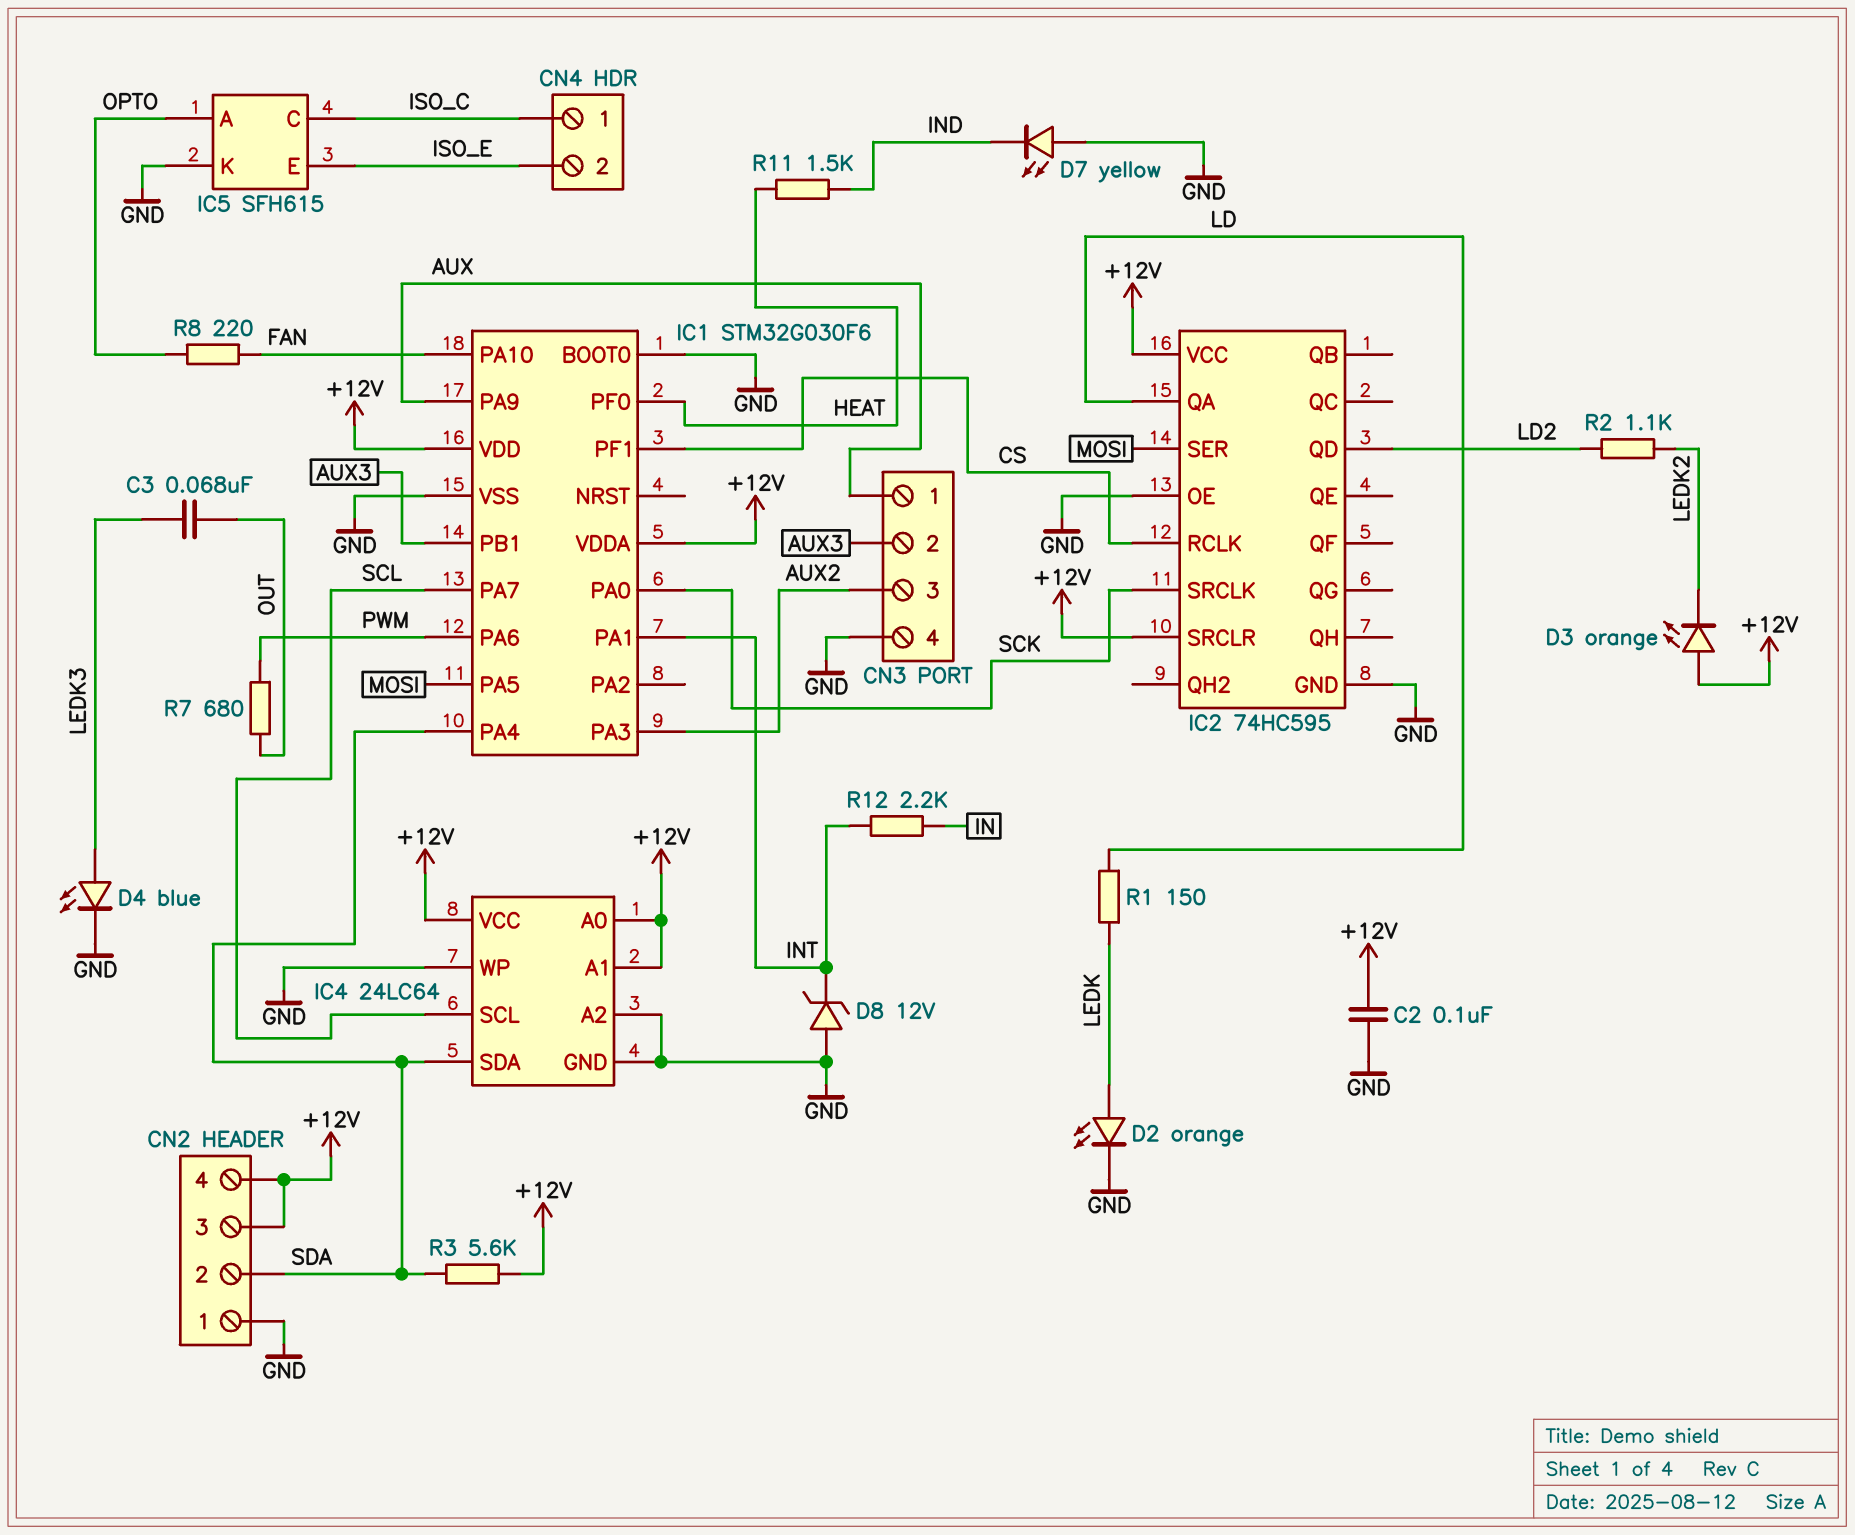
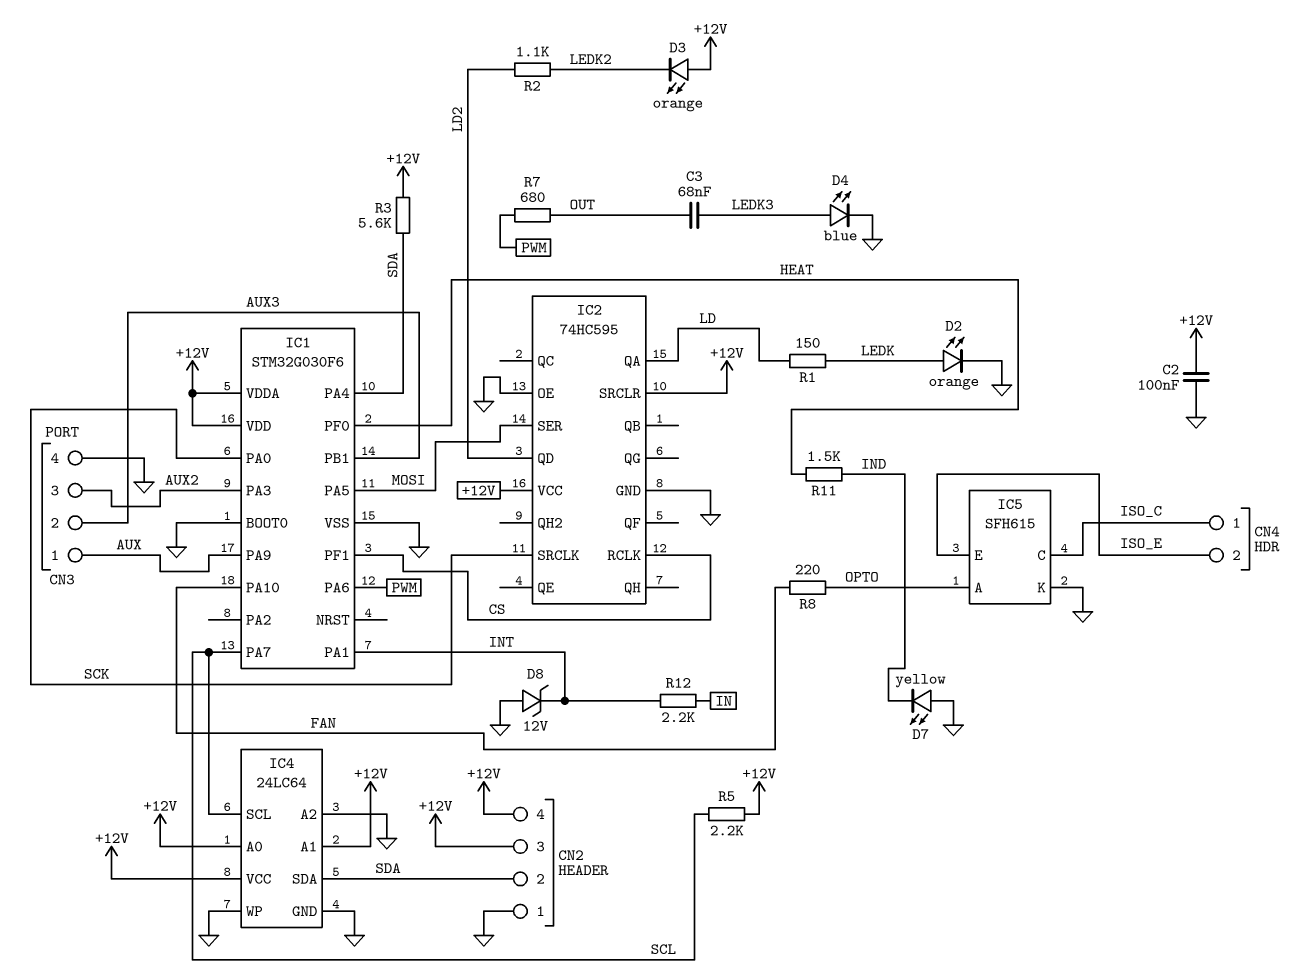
R5: none -> 2.2k (+12V, SCL)

